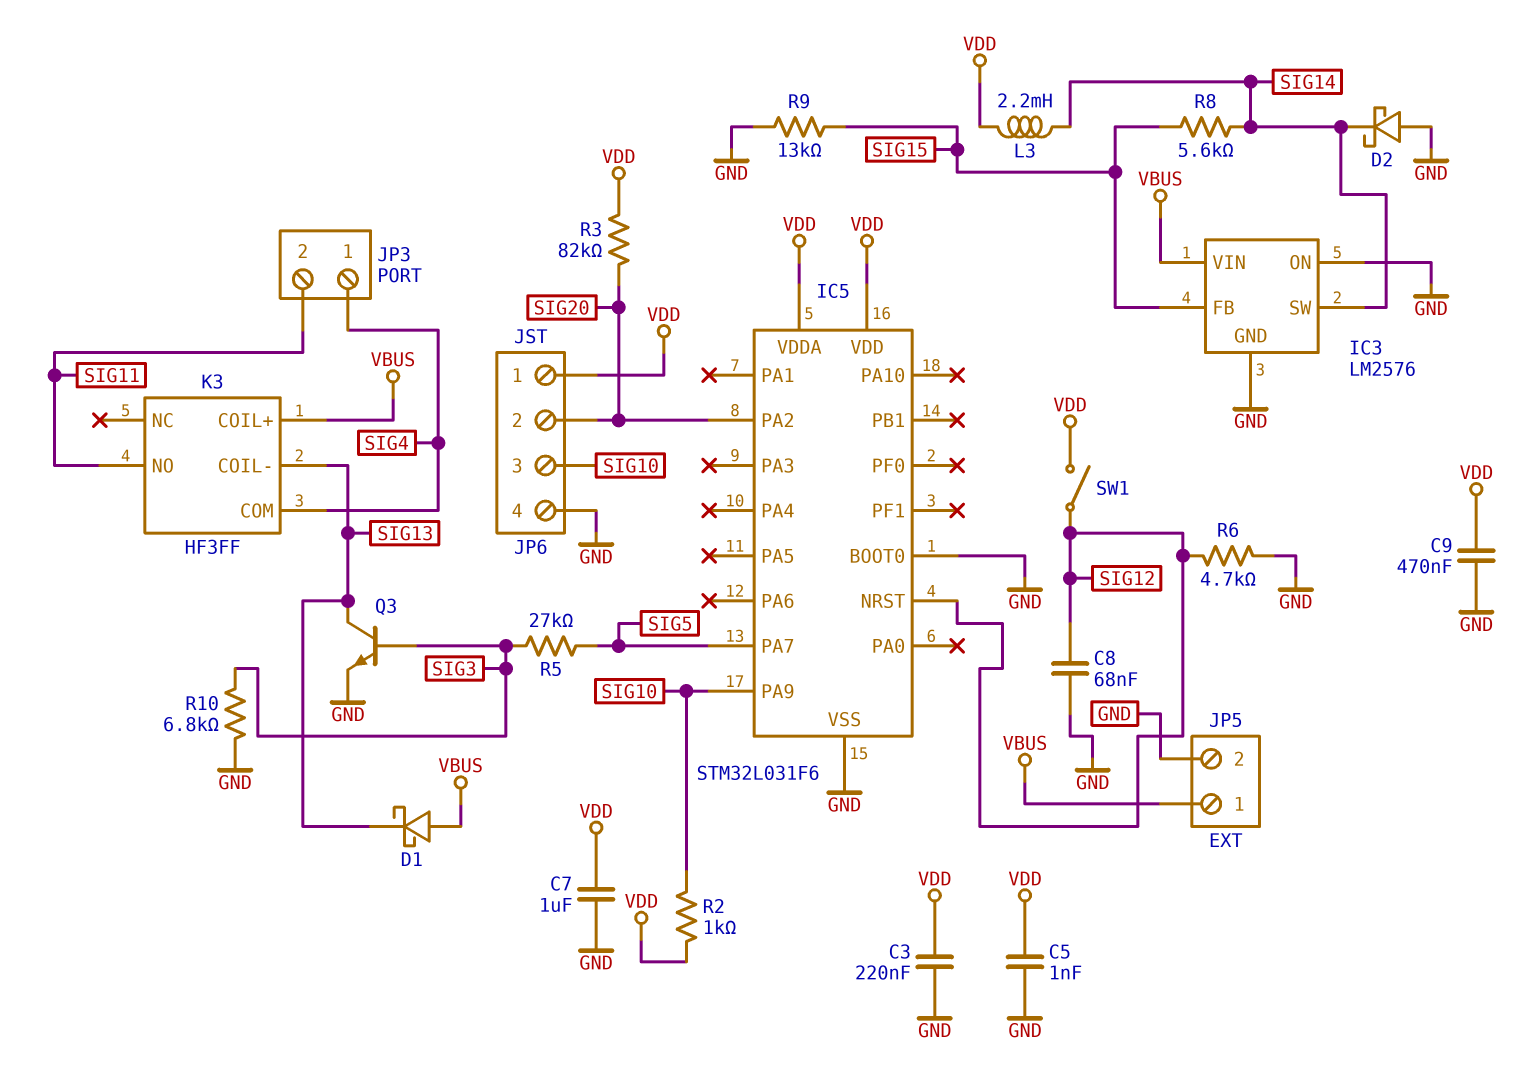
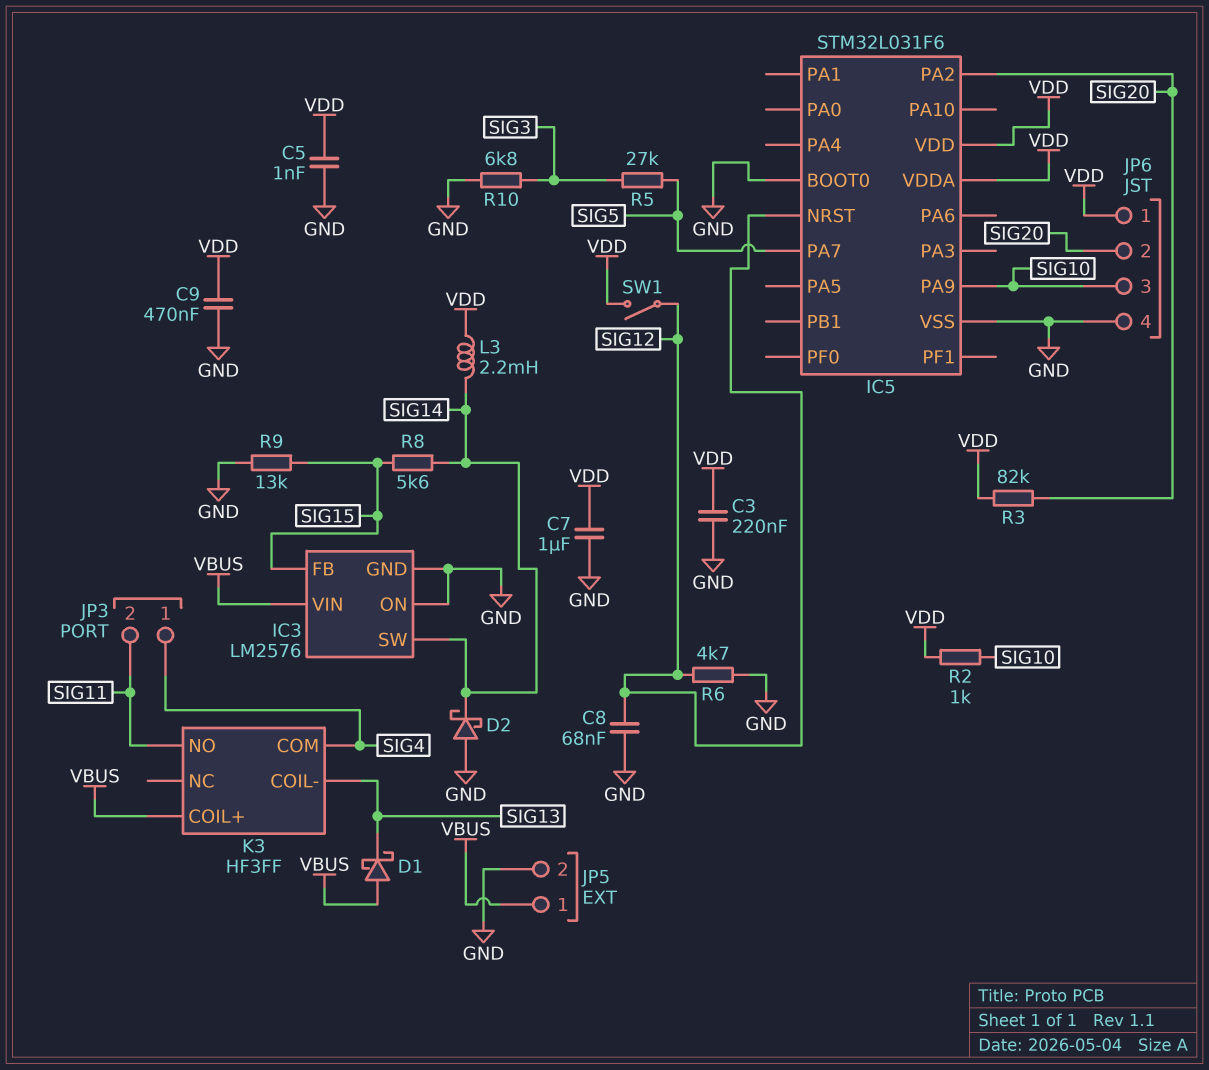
Q3: NPN (B SIG3, C SIG13, E GND) -> none

